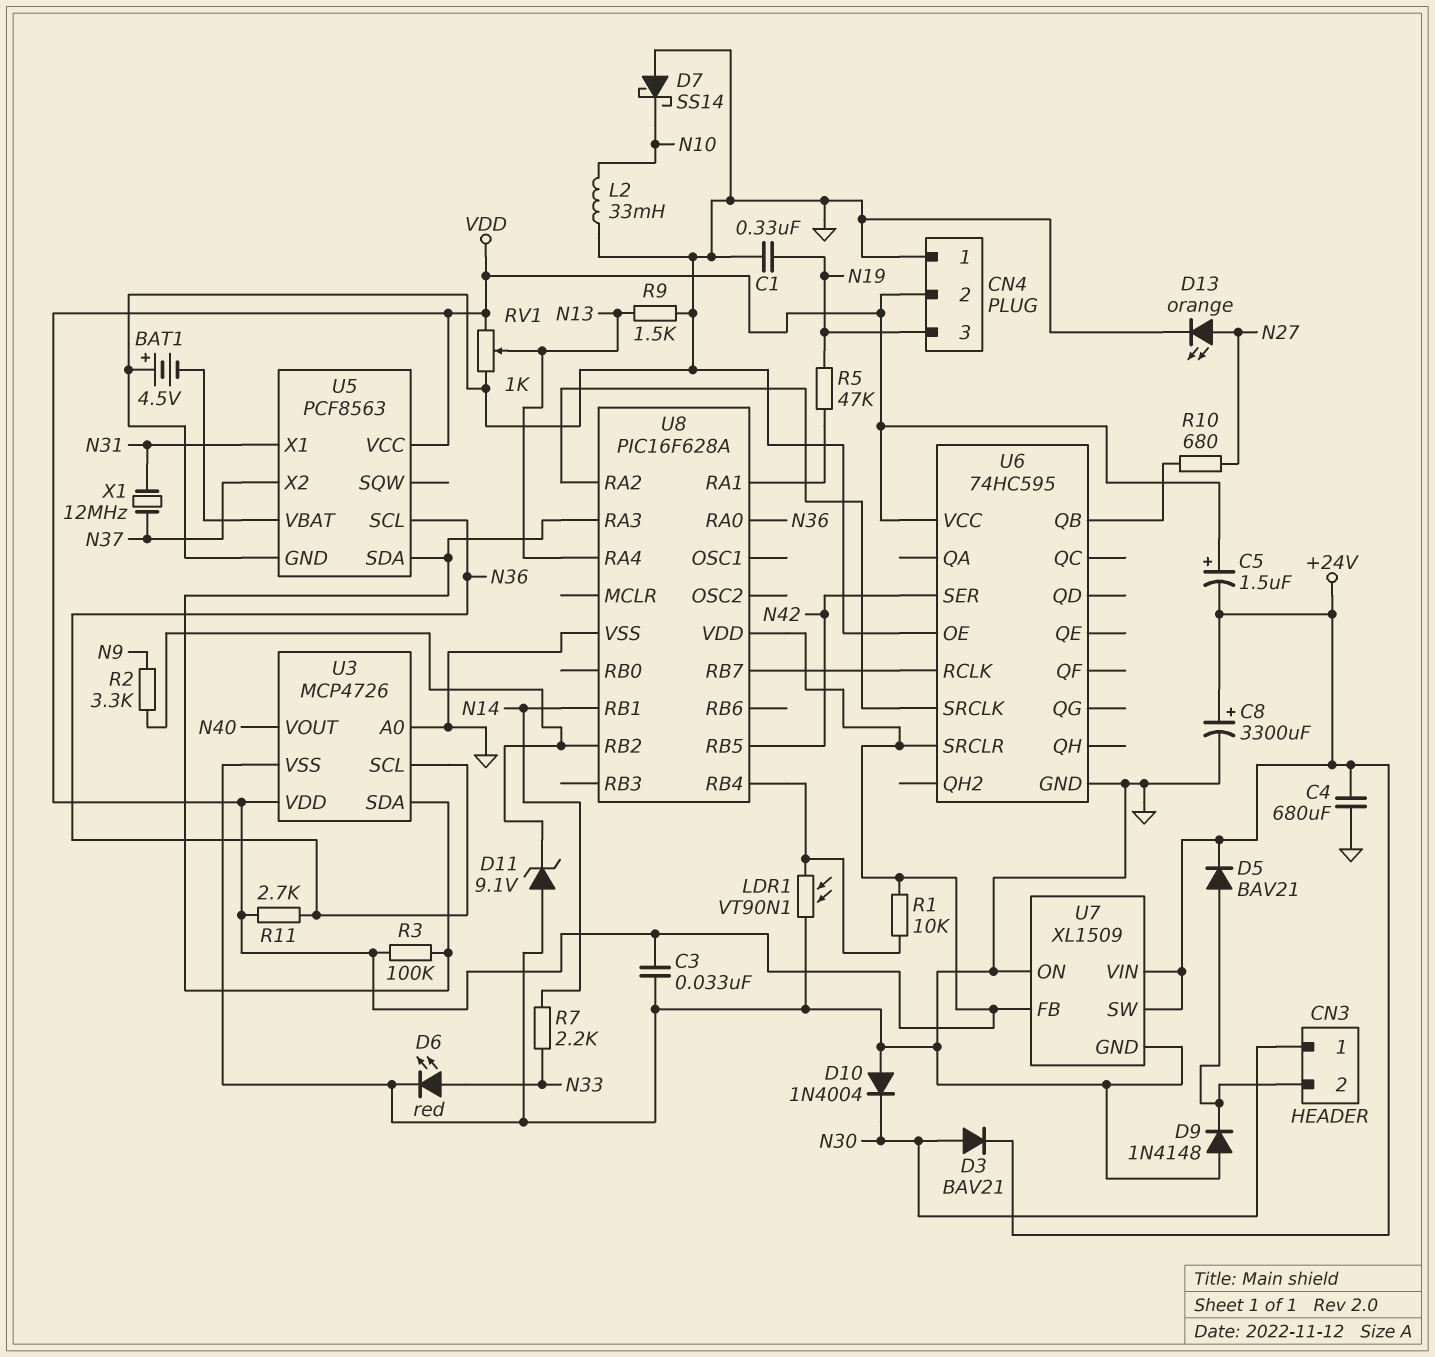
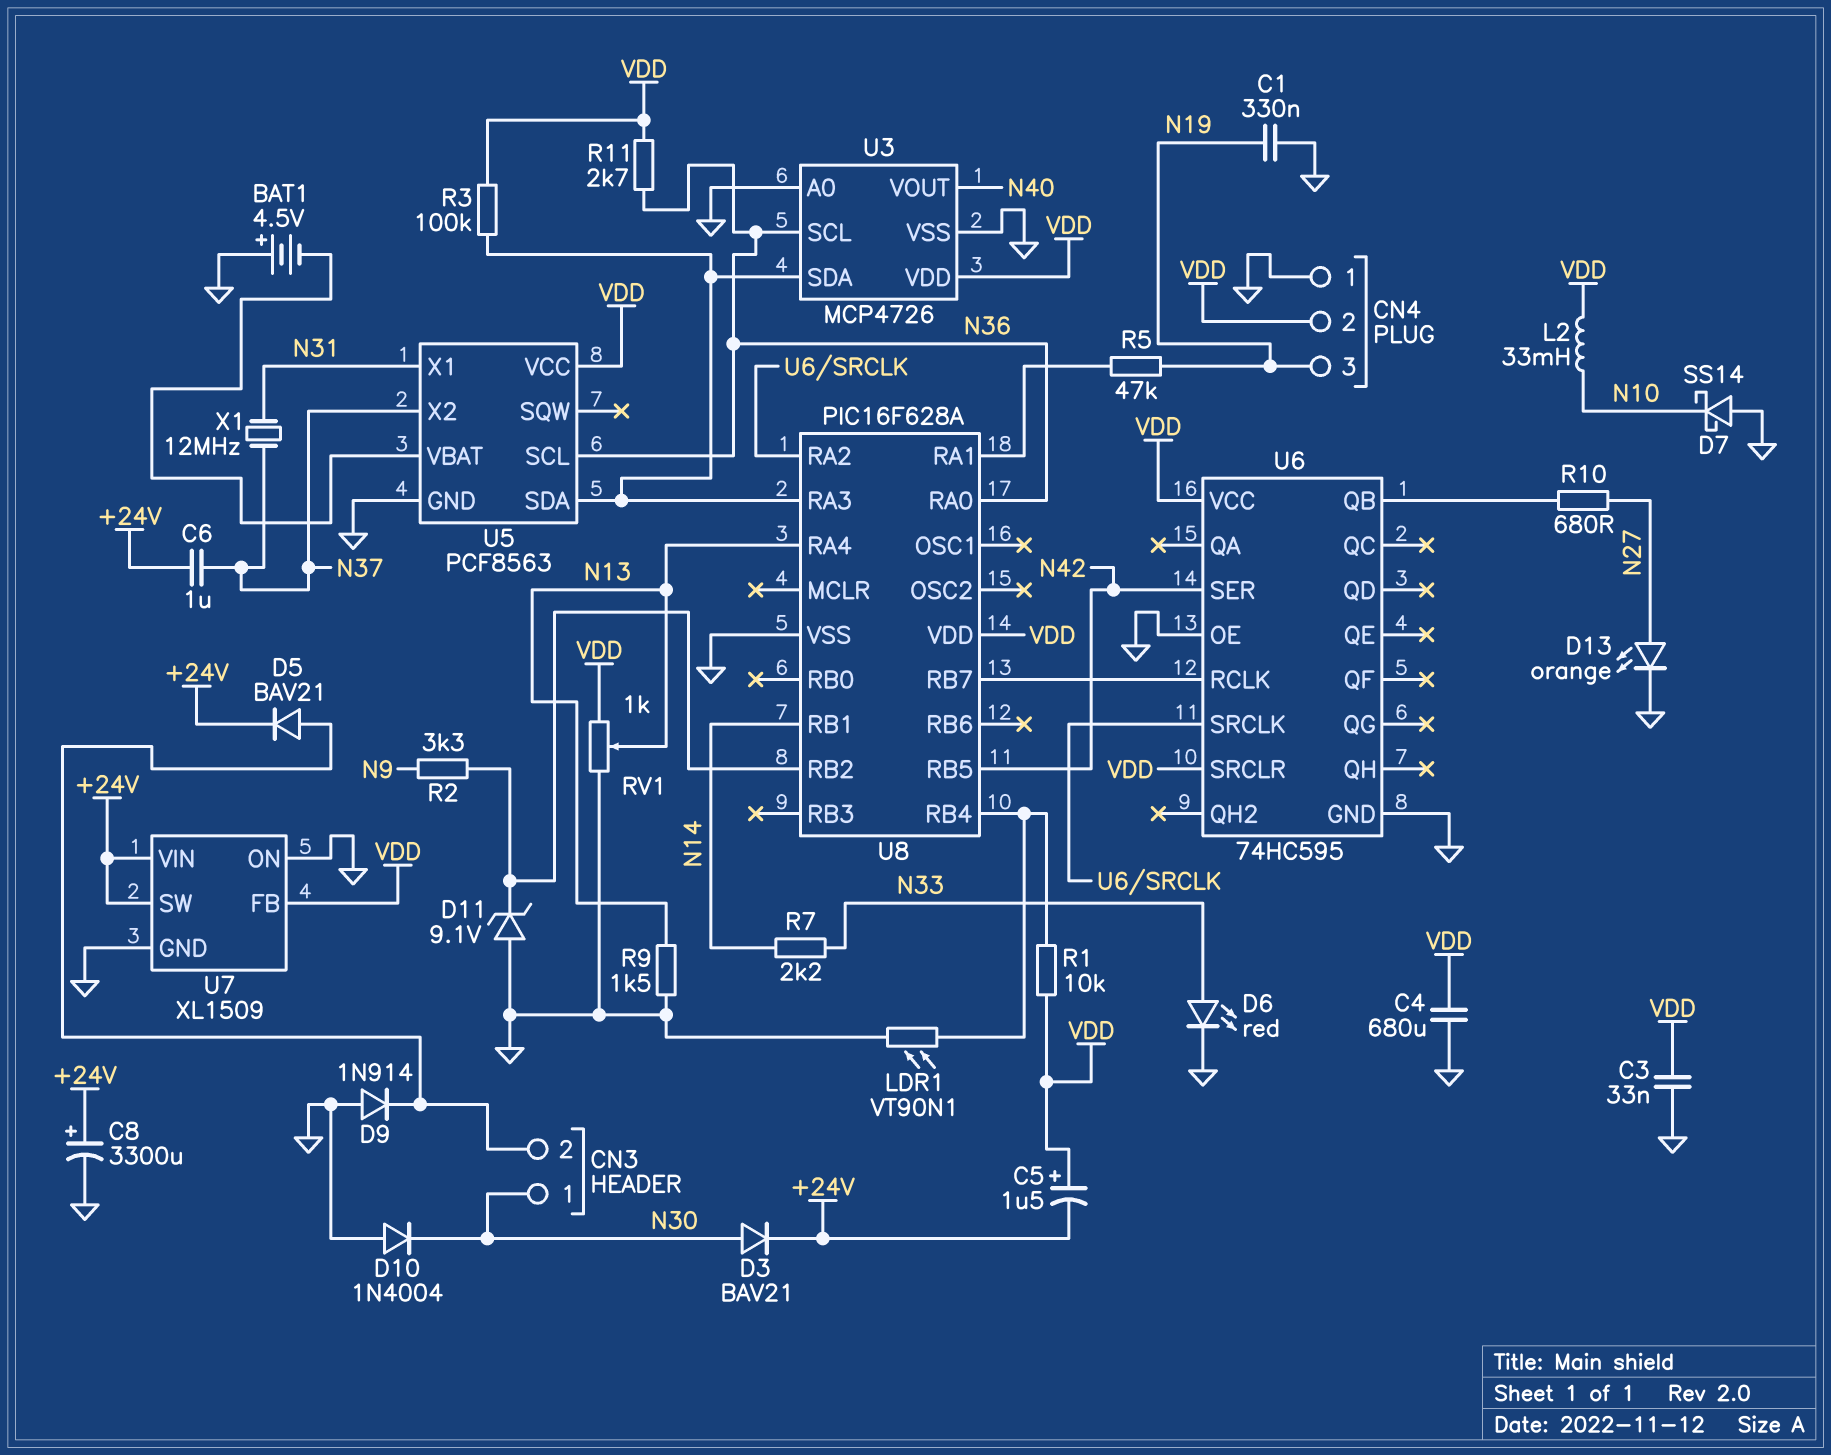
C4: 680uF (+24V, GND) -> 680uF (GND, VDD)
C6: none -> 1uF (+24V, N37)
D9: diode 1N4148 (A GND, K CN3/2) -> diode 1N914 (A GND, K CN3/2)
L2: 33mH (GND, N10) -> 33mH (N10, VDD)

